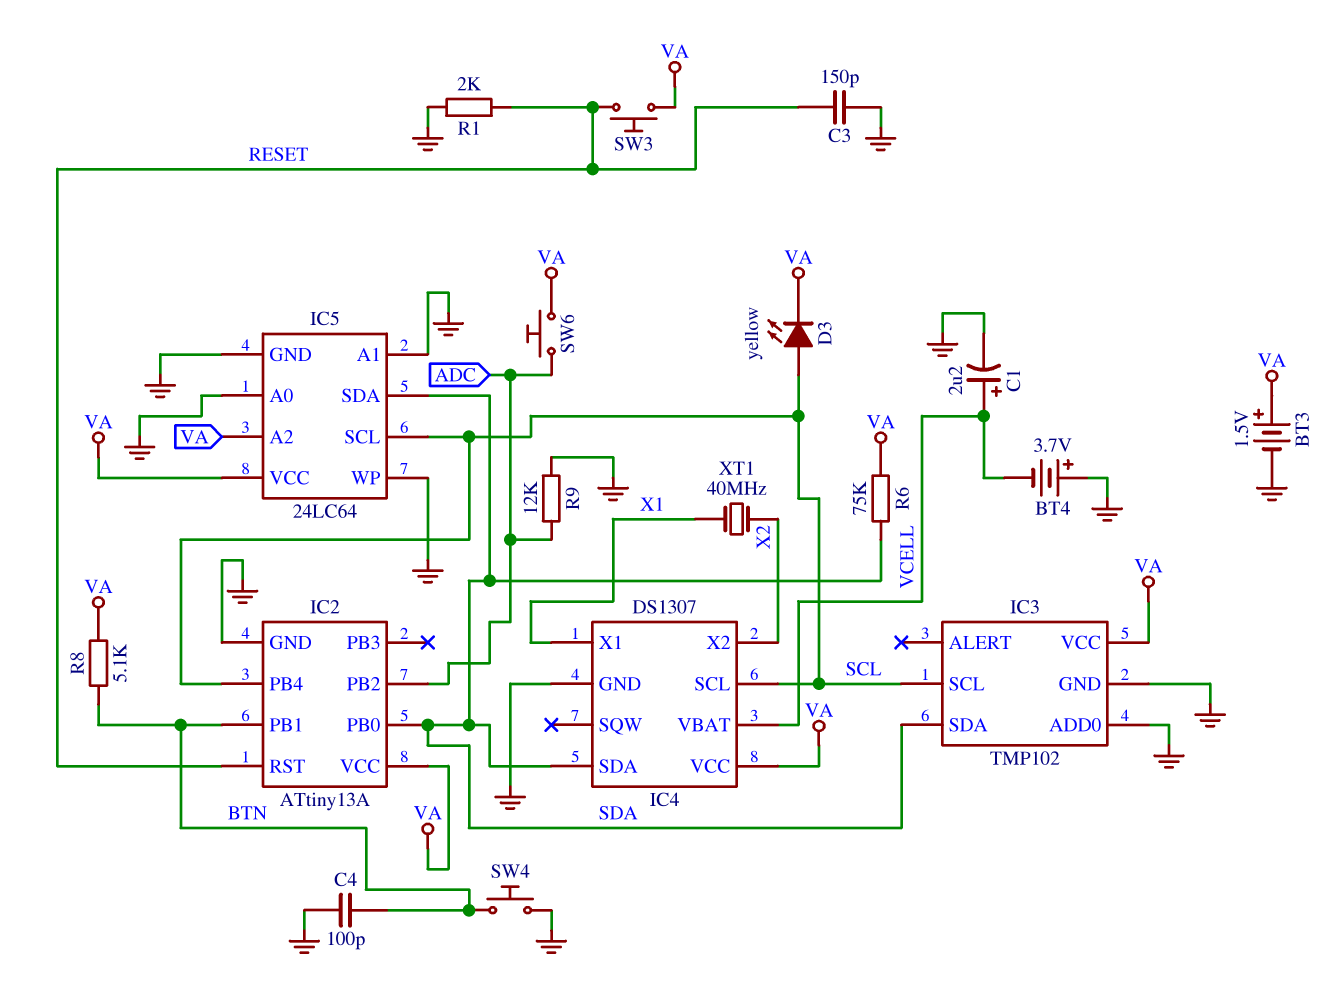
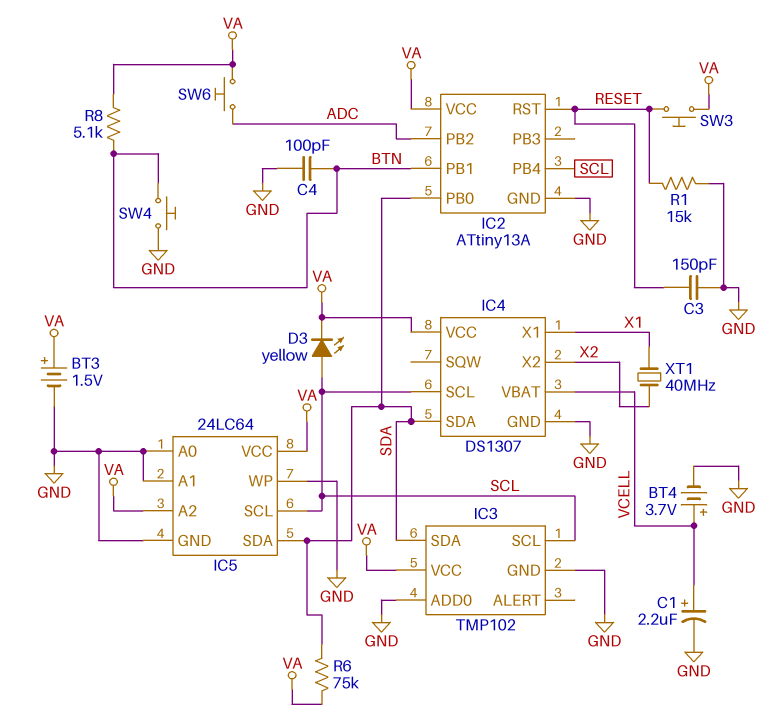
BT4: 3.7V (plus GND, minus VCELL) -> 3.7V (plus VCELL, minus GND)
R1: 2k (GND, RESET) -> 15k (GND, RESET)
R9: 12k (ADC, GND) -> none

